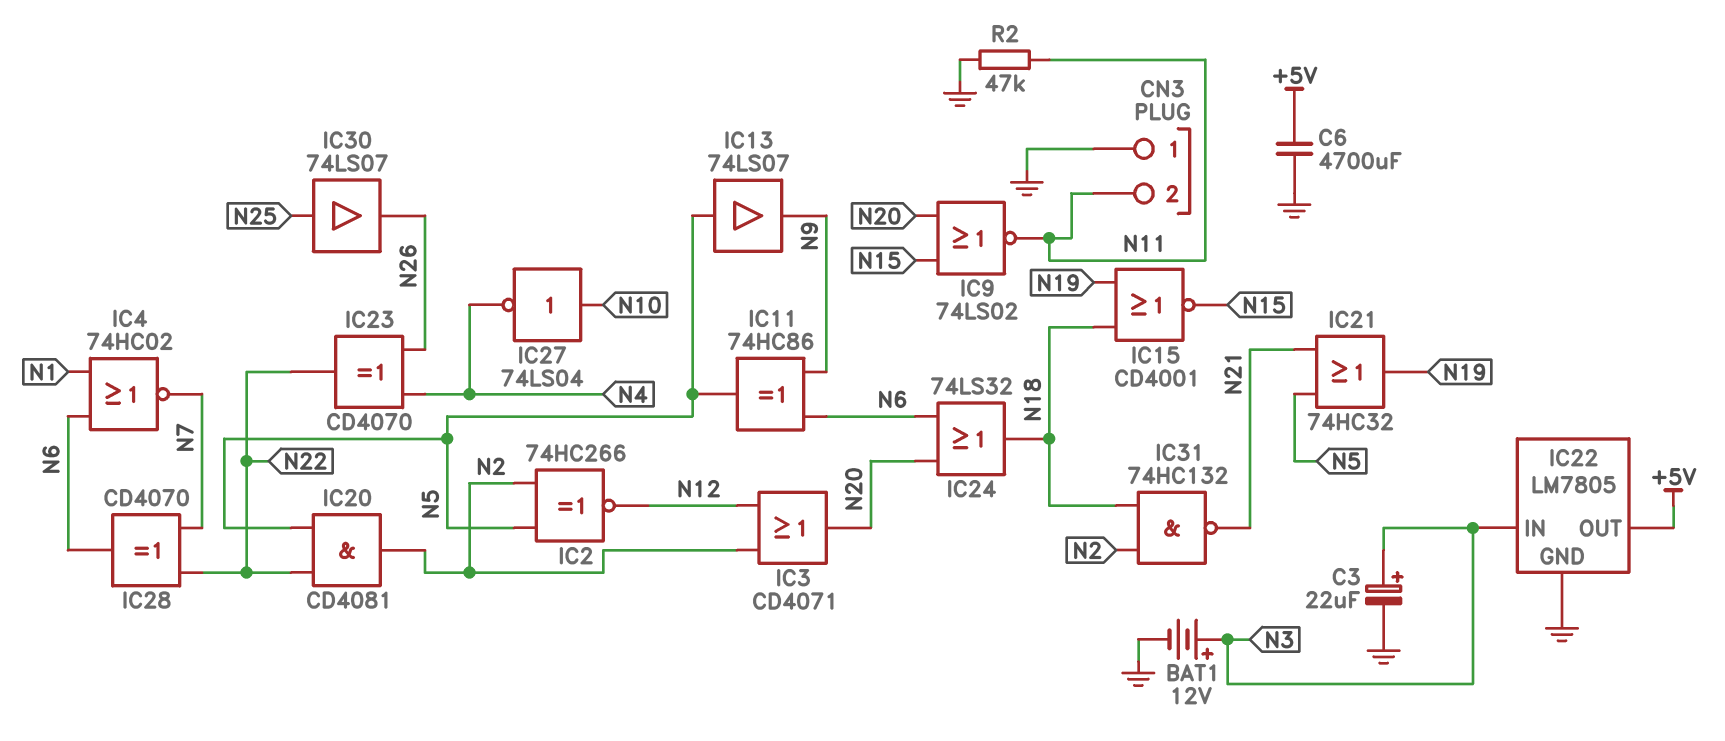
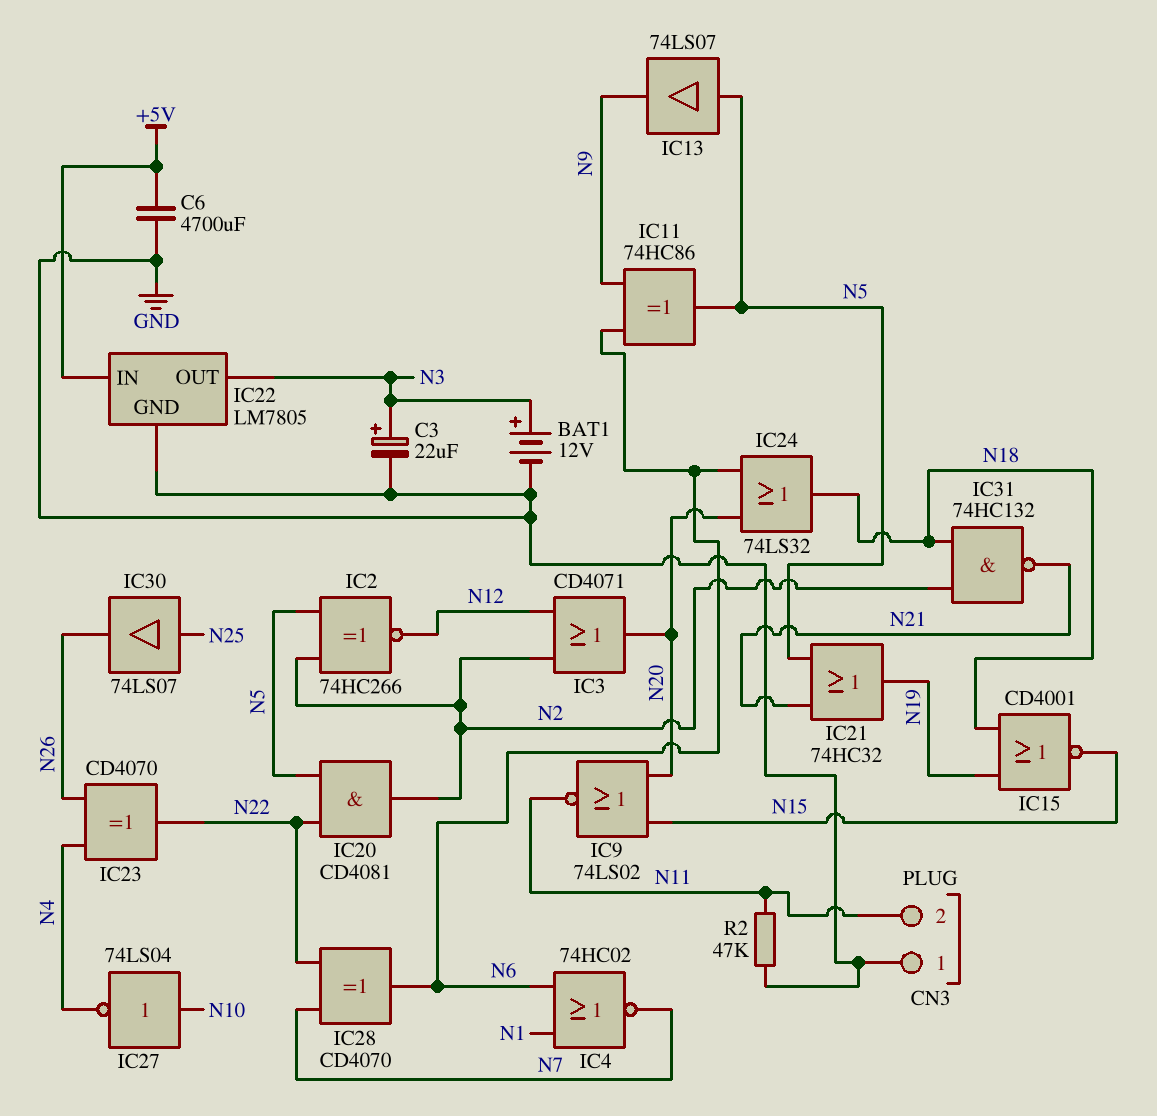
IC22 pin IN: N3 -> +5V
IC22 pin OUT: +5V -> N3

